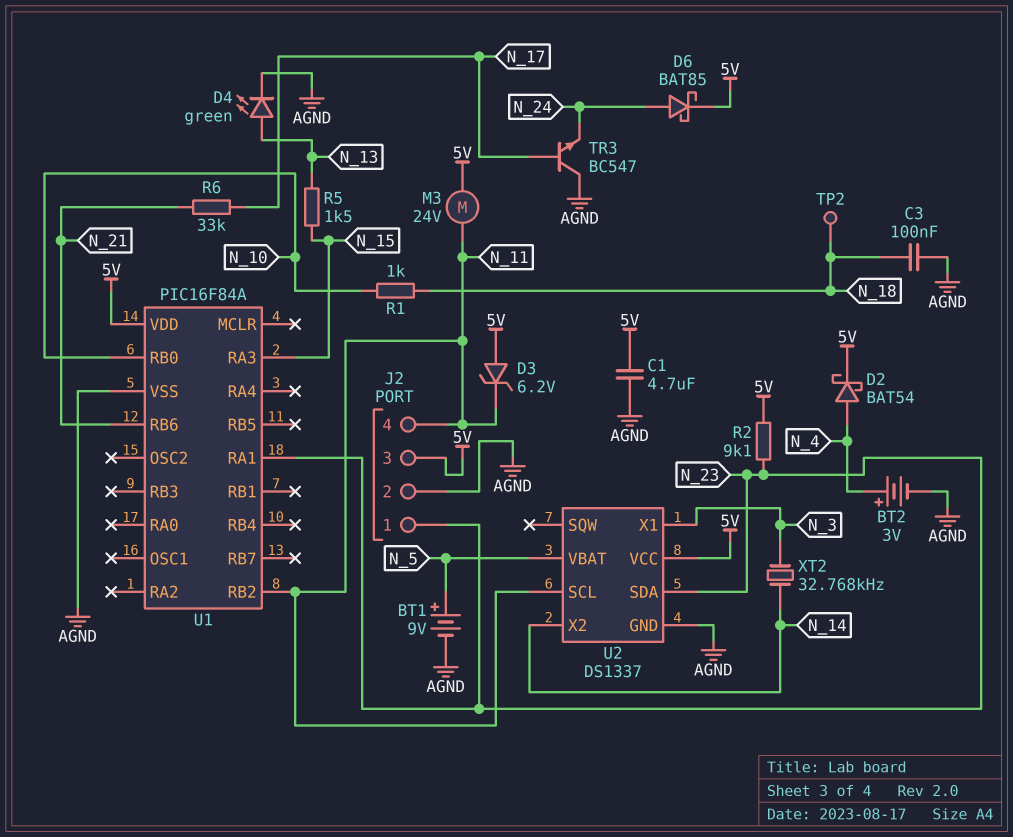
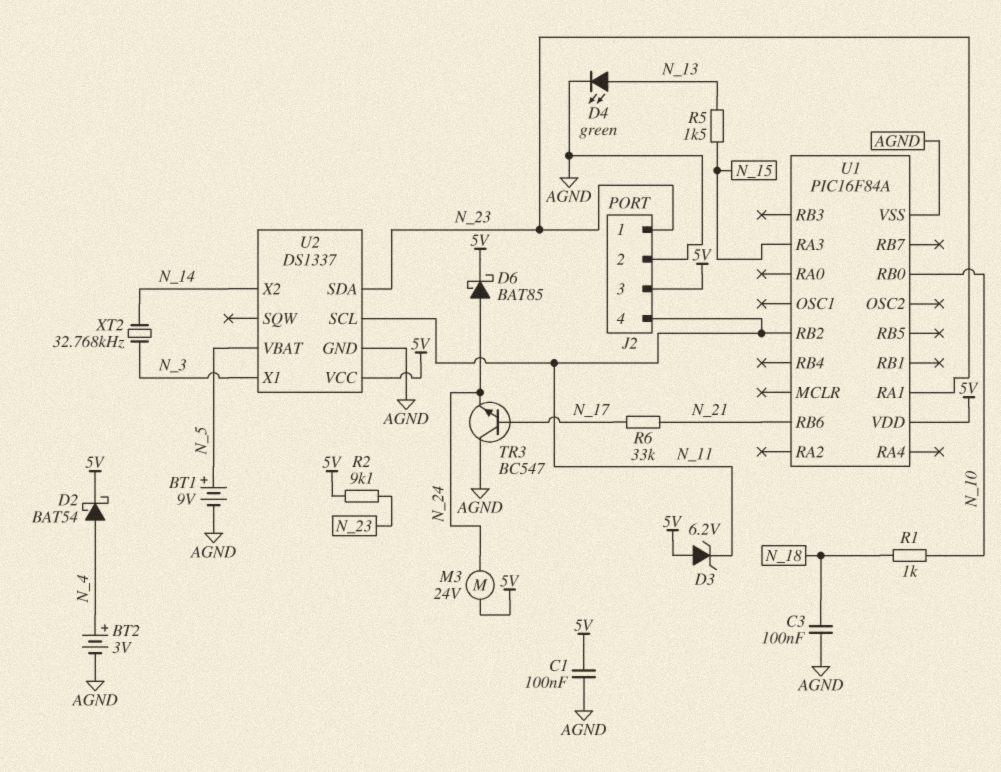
C1: 4.7uF (5V, AGND) -> 100nF (5V, AGND)
M3: motor 24V (5V, N_11) -> motor 24V (5V, N_24)
TP2: test point (N_18) -> none

